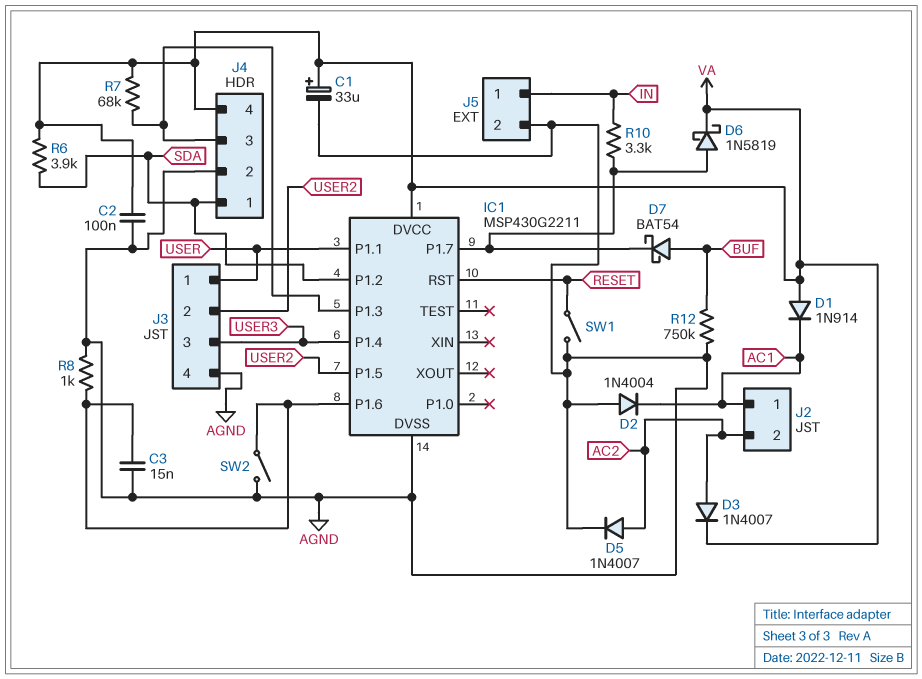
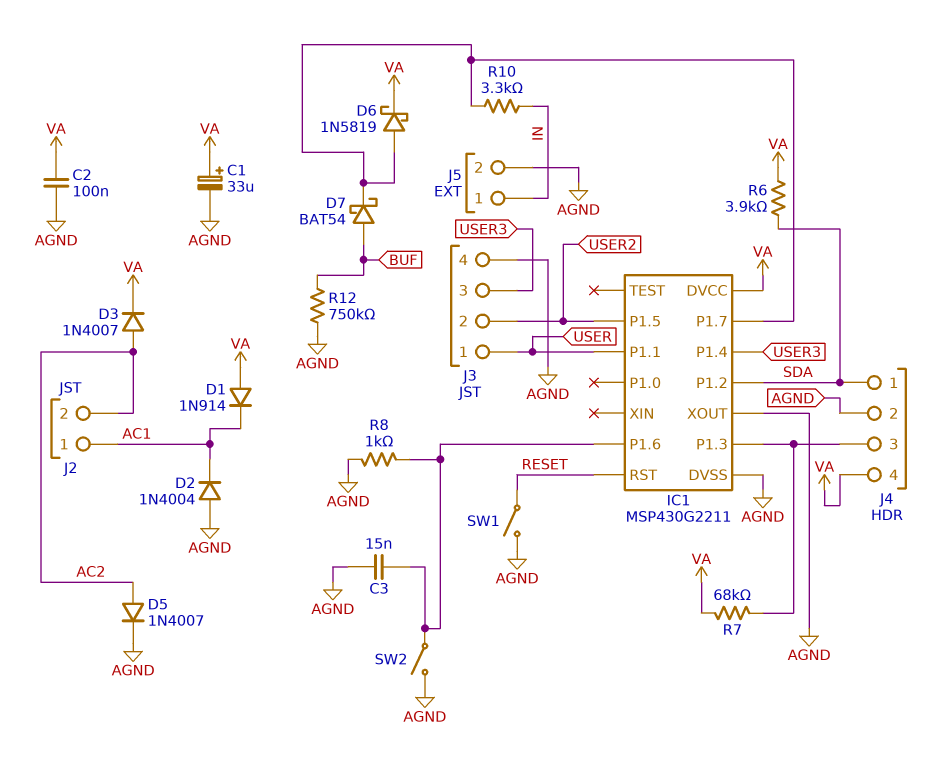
IC1 pin XOUT: none -> AGND

